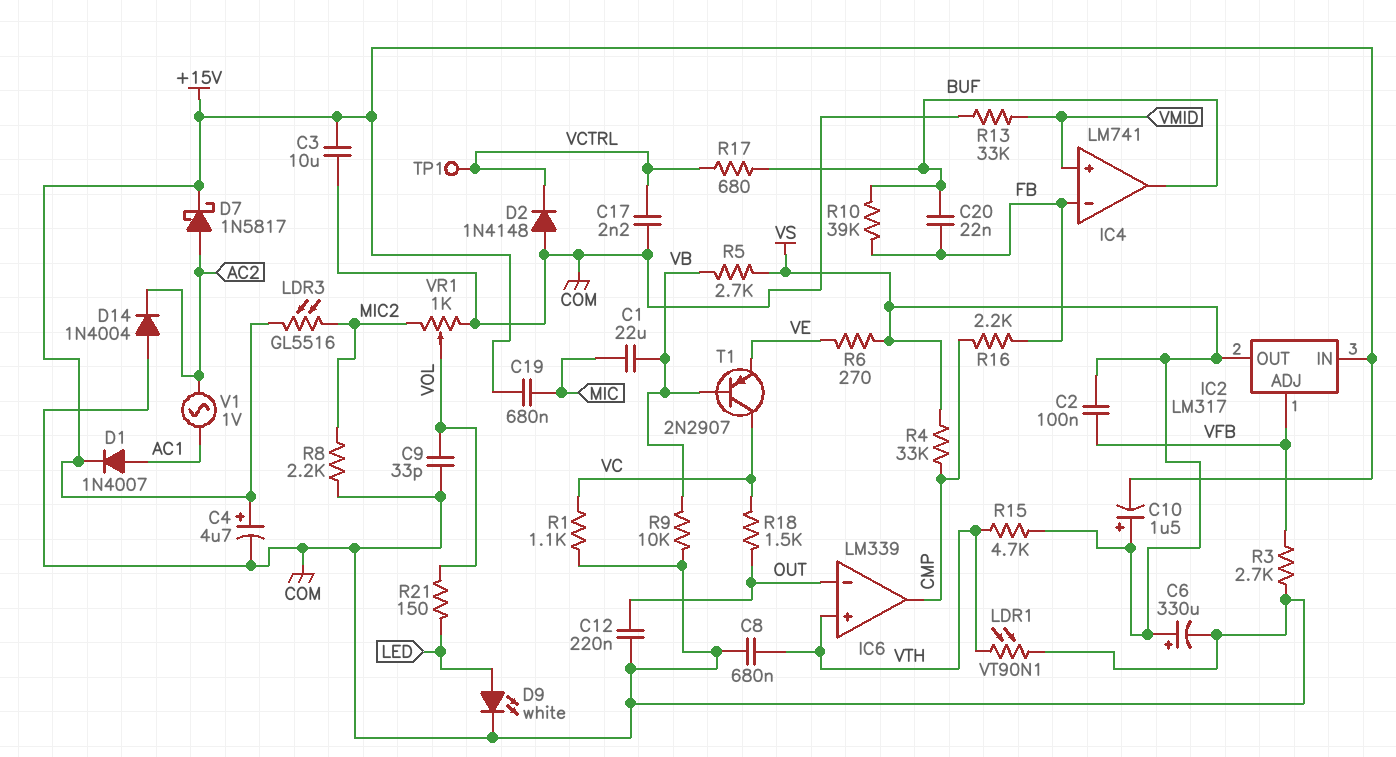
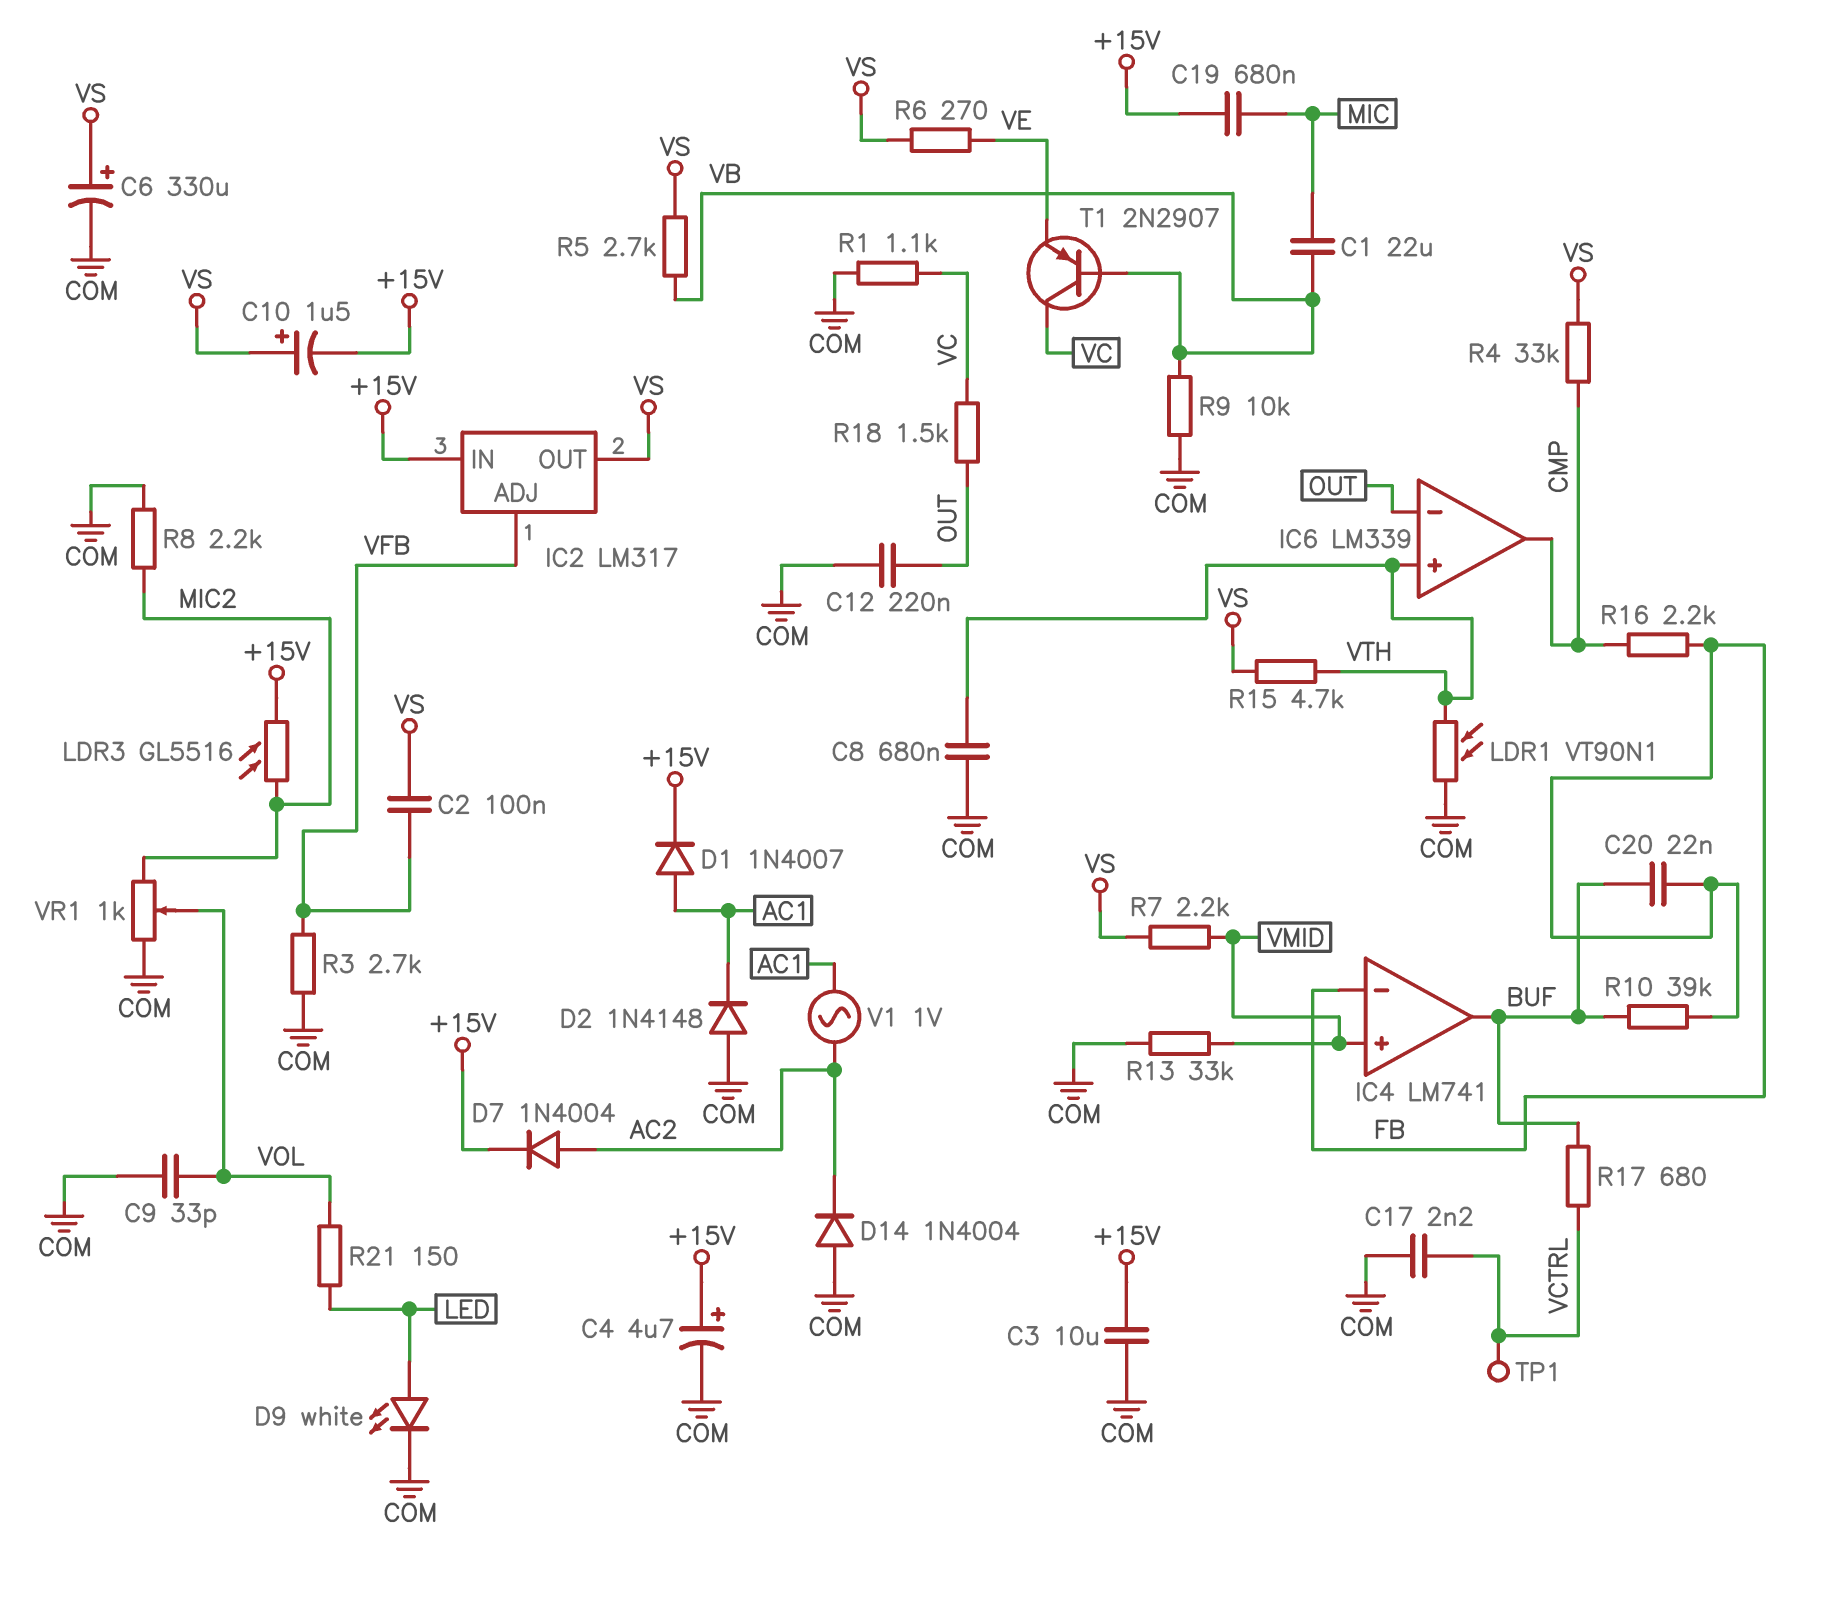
D2: diode 1N4148 (A COM, K VCTRL) -> diode 1N4148 (A COM, K AC1)
D7: schottky 1N5817 (A AC2, K +15V) -> diode 1N4004 (A AC2, K +15V)
R7: none -> 2.2k (VMID, VS)

